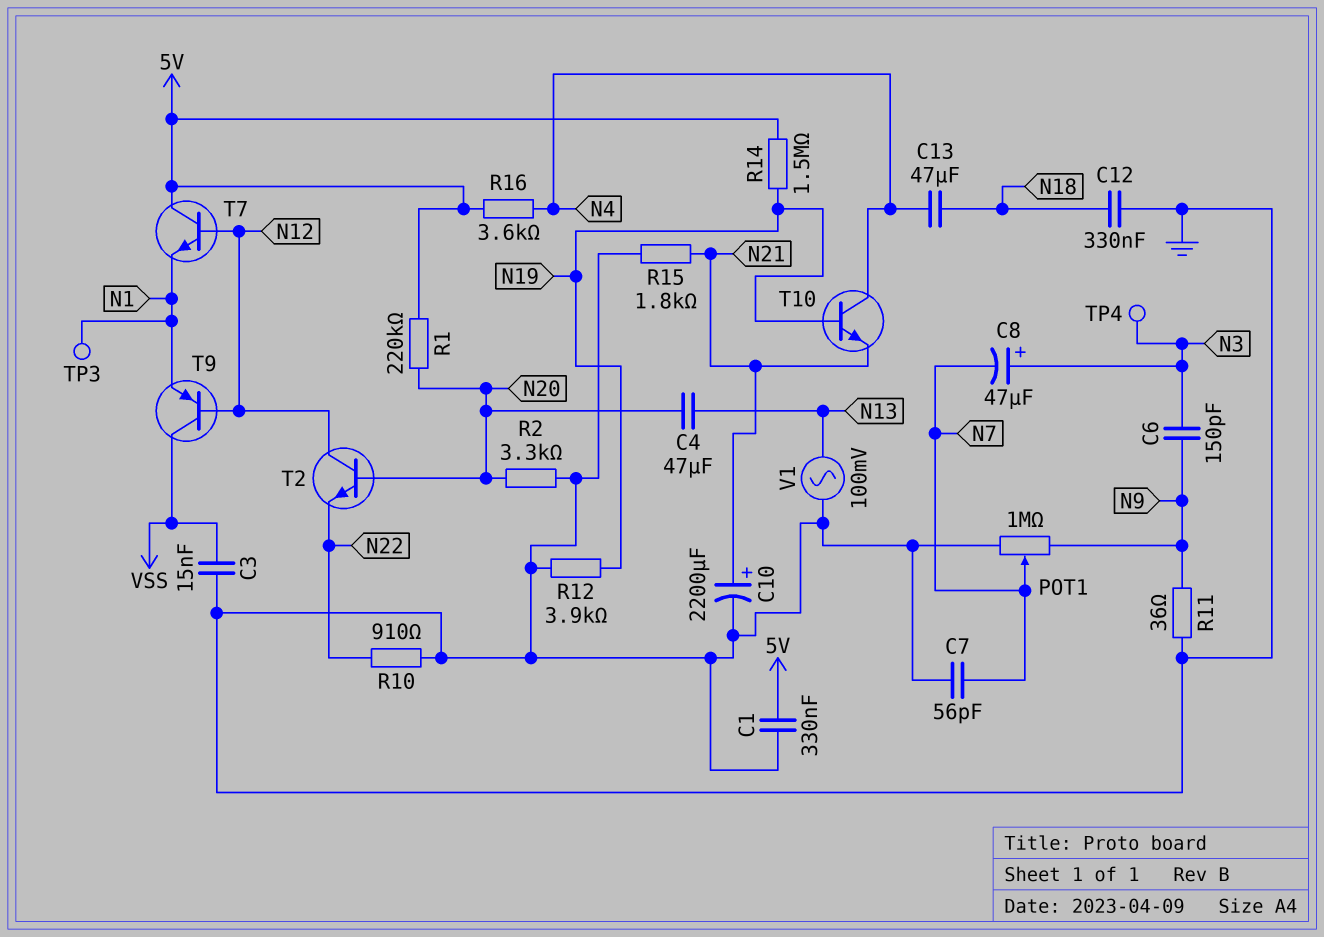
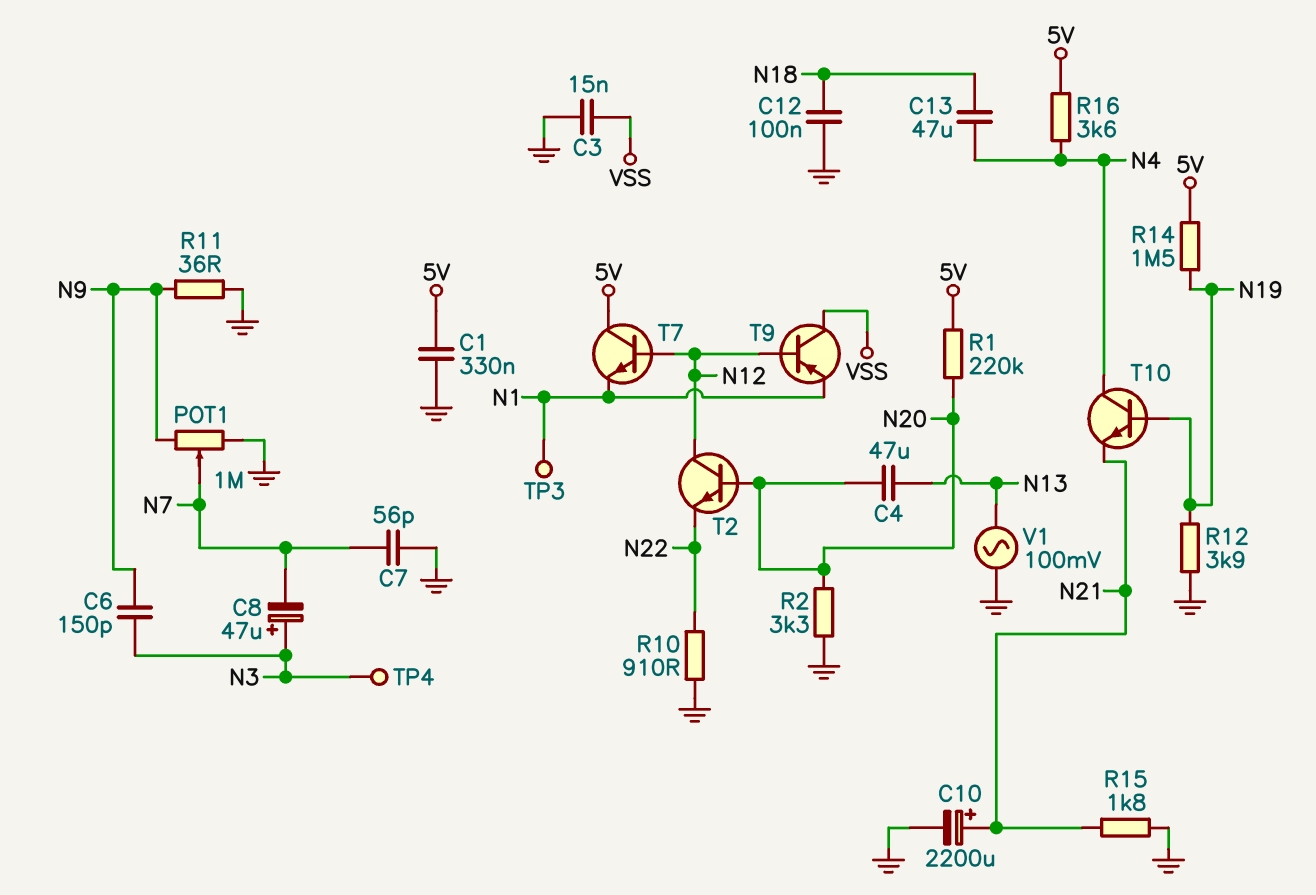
C12: 330nF (GND, N18) -> 100nF (GND, N18)

